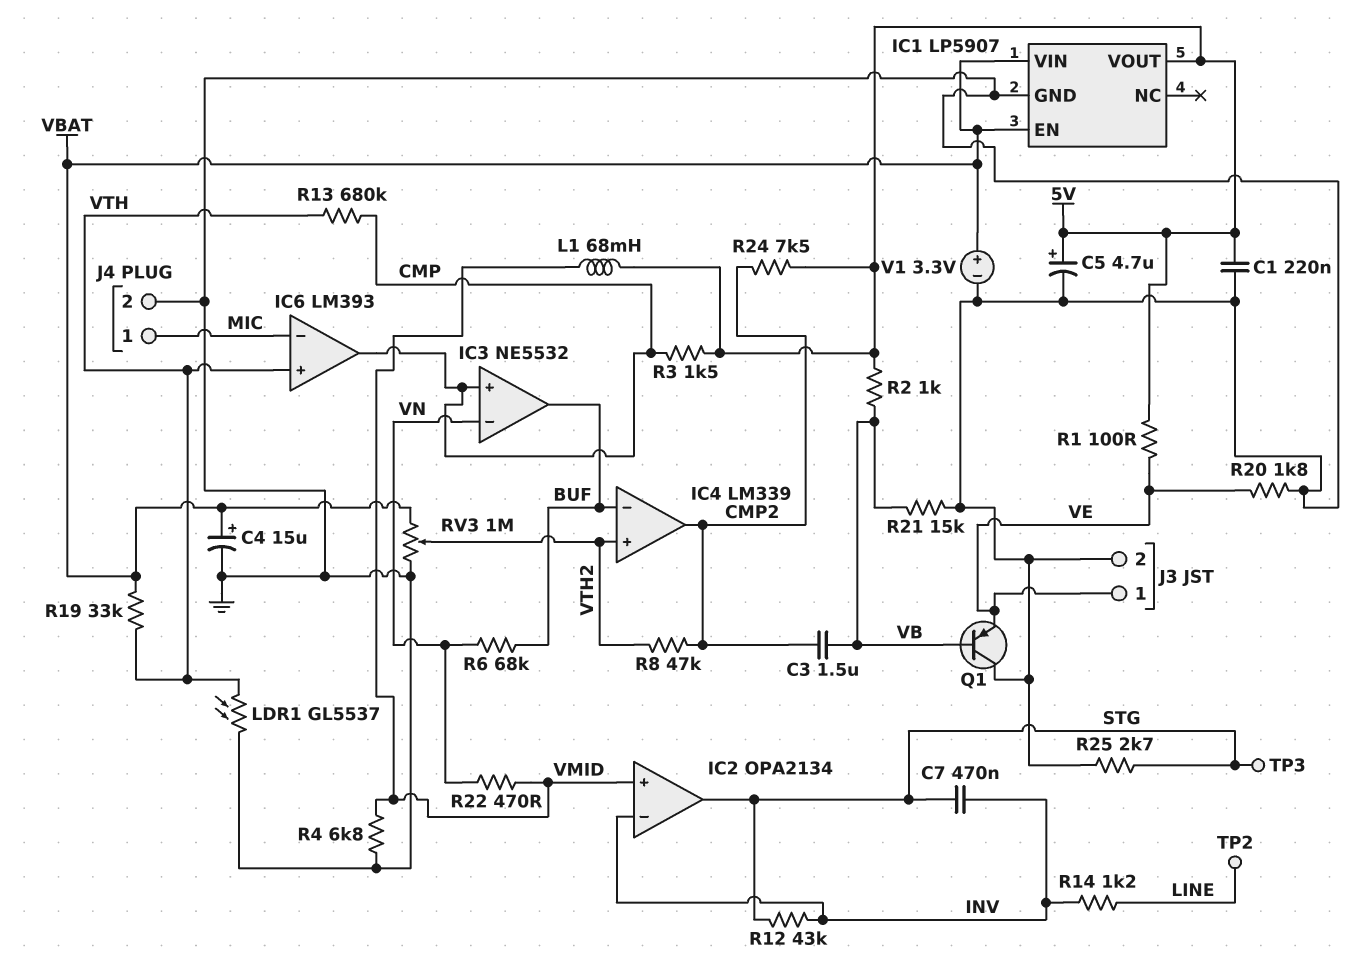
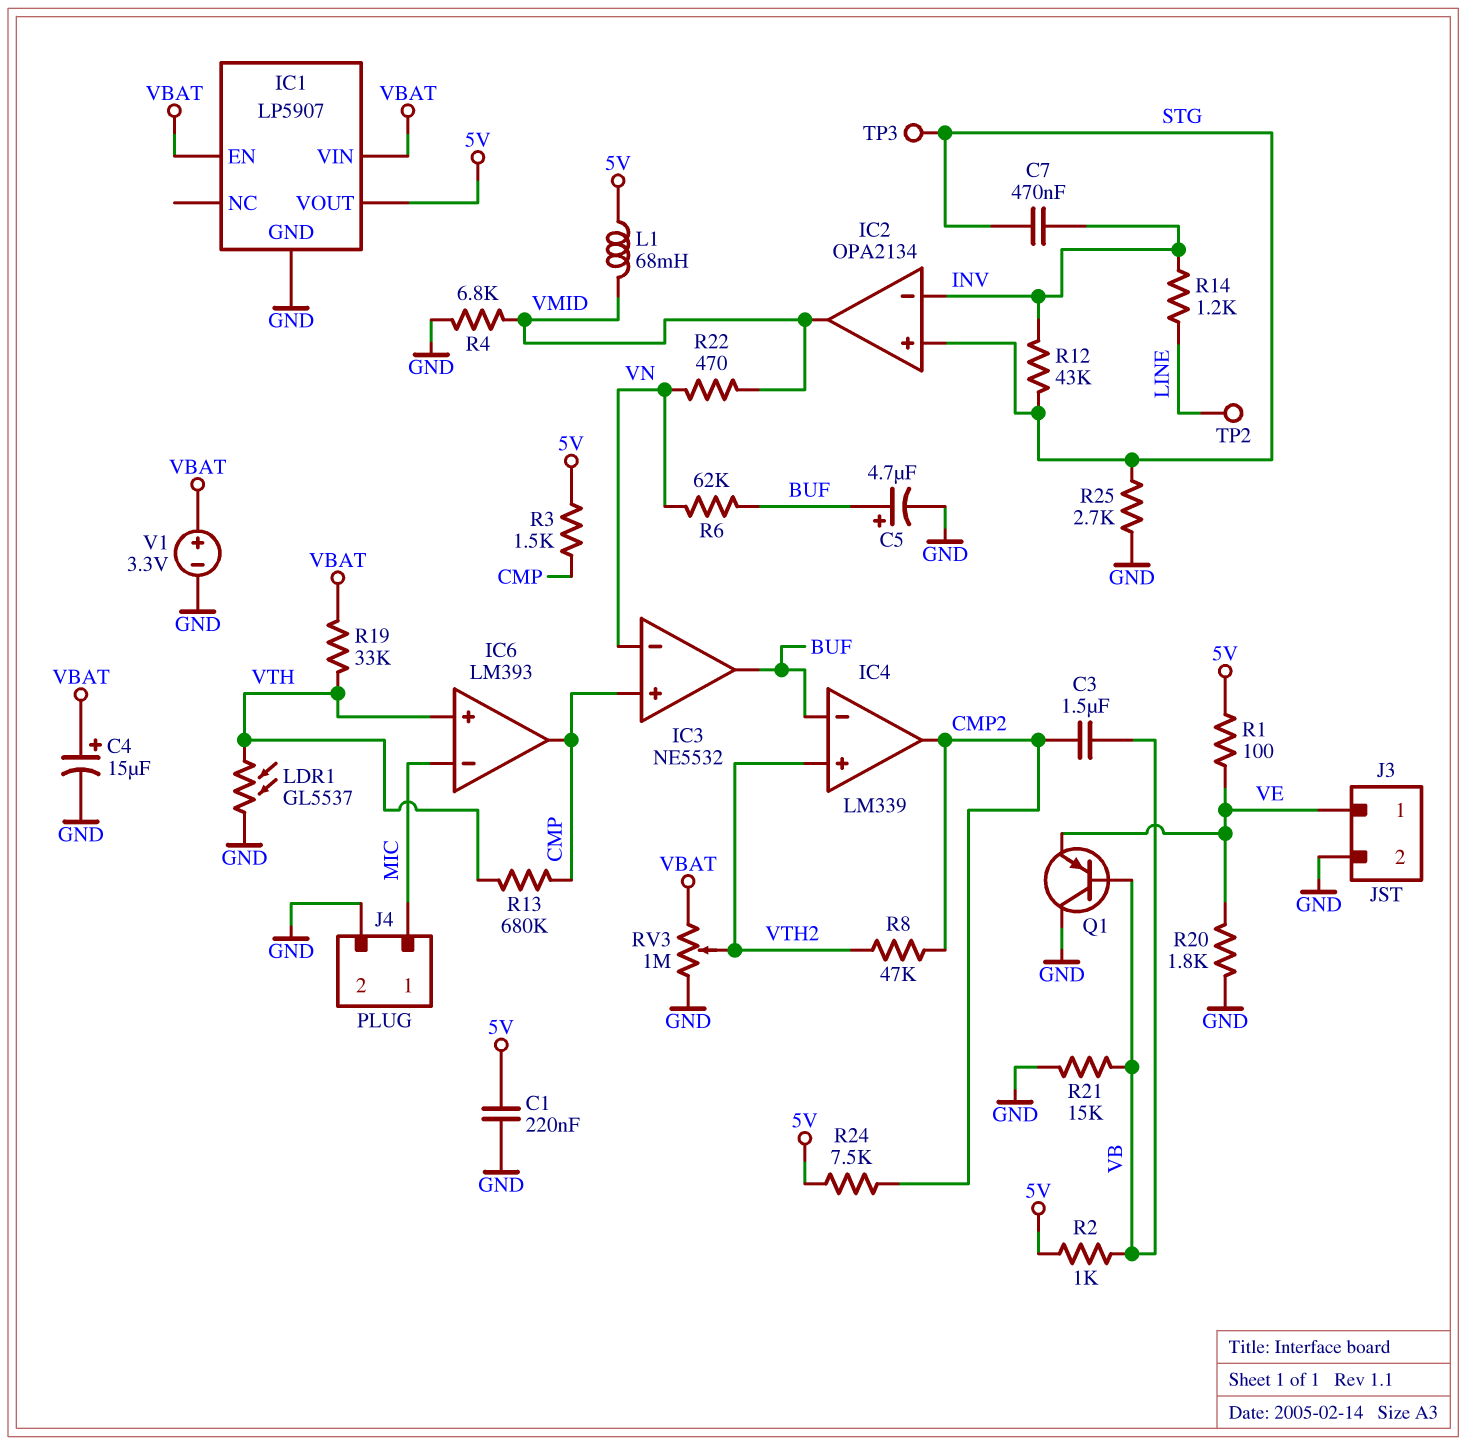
C5: 4.7uF (plus 5V, minus GND) -> 4.7uF (plus BUF, minus GND)
IC2 pin in+: VMID -> STG
IC2 pin out: STG -> VMID
R6: 68k (BUF, VN) -> 62k (BUF, VN)

